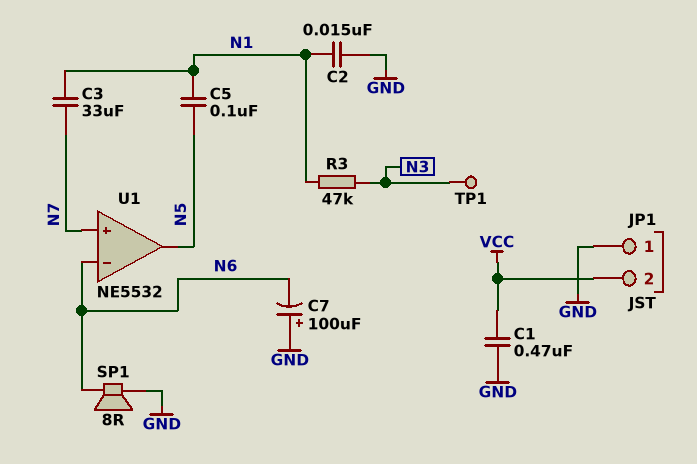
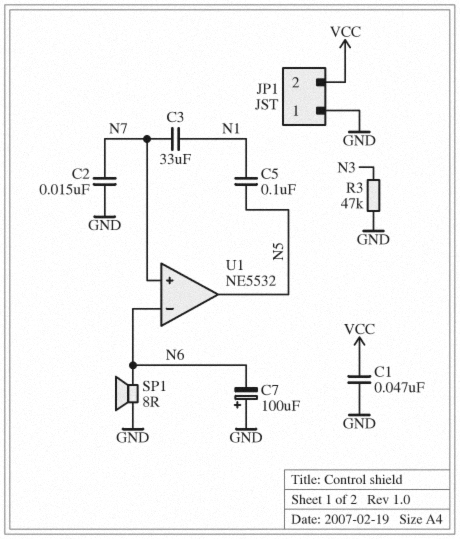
C1: 470nF (GND, VCC) -> 47nF (GND, VCC)
C2: 15nF (GND, N1) -> 15nF (GND, N7)
R3: 47k (N1, N3) -> 47k (GND, N3)
TP1: test point (N3) -> none

